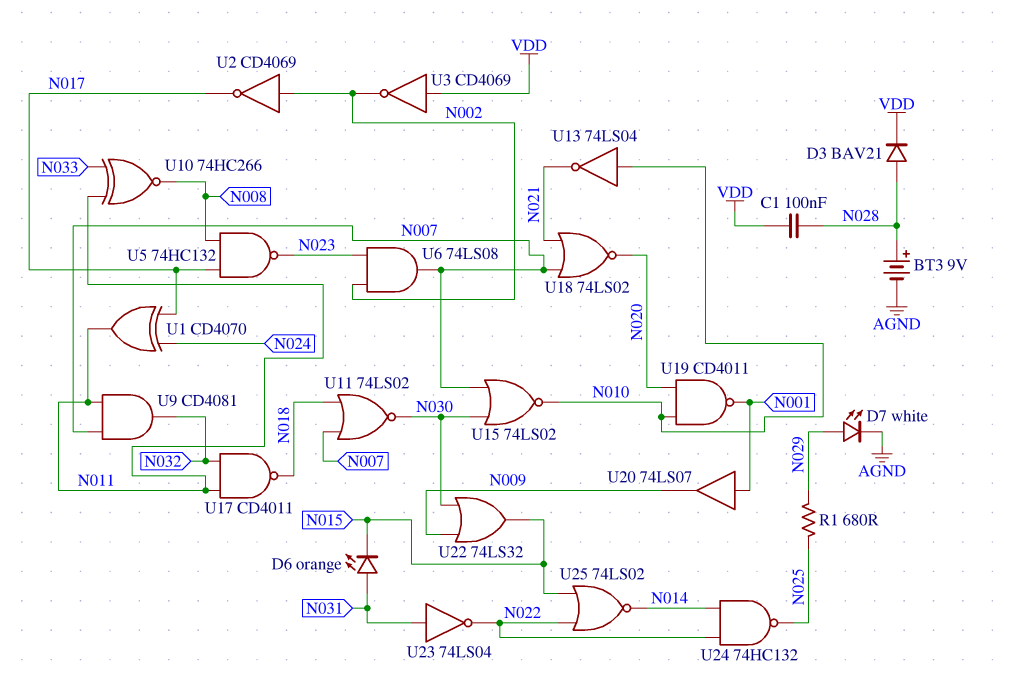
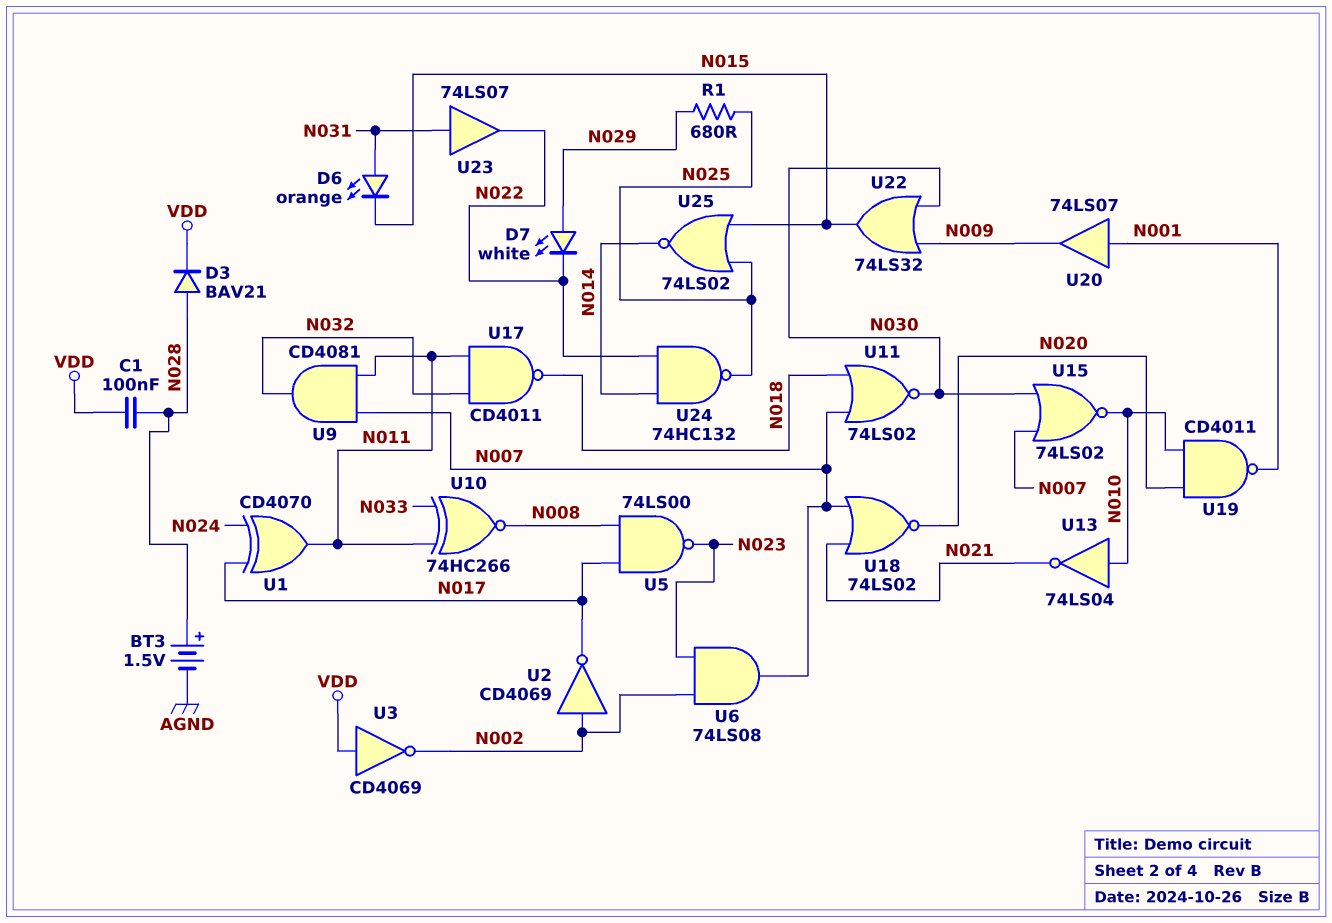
BT3: 9V (plus N028, minus AGND) -> 1.5V (plus N028, minus AGND)
D7: LED white (A N029, K AGND) -> LED white (A N029, K N022)
U5: NAND 74HC132 (in N008, in N017, out N023) -> NAND 74LS00 (in N008, in N017, out N023)
U23: NOT 74LS04 (in N031, out N022) -> buffer 74LS07 (in N031, out N022)
U25: NOR 74LS02 (in N015, in N022, out N014) -> NOR 74LS02 (in N015, in N025, out N014)

